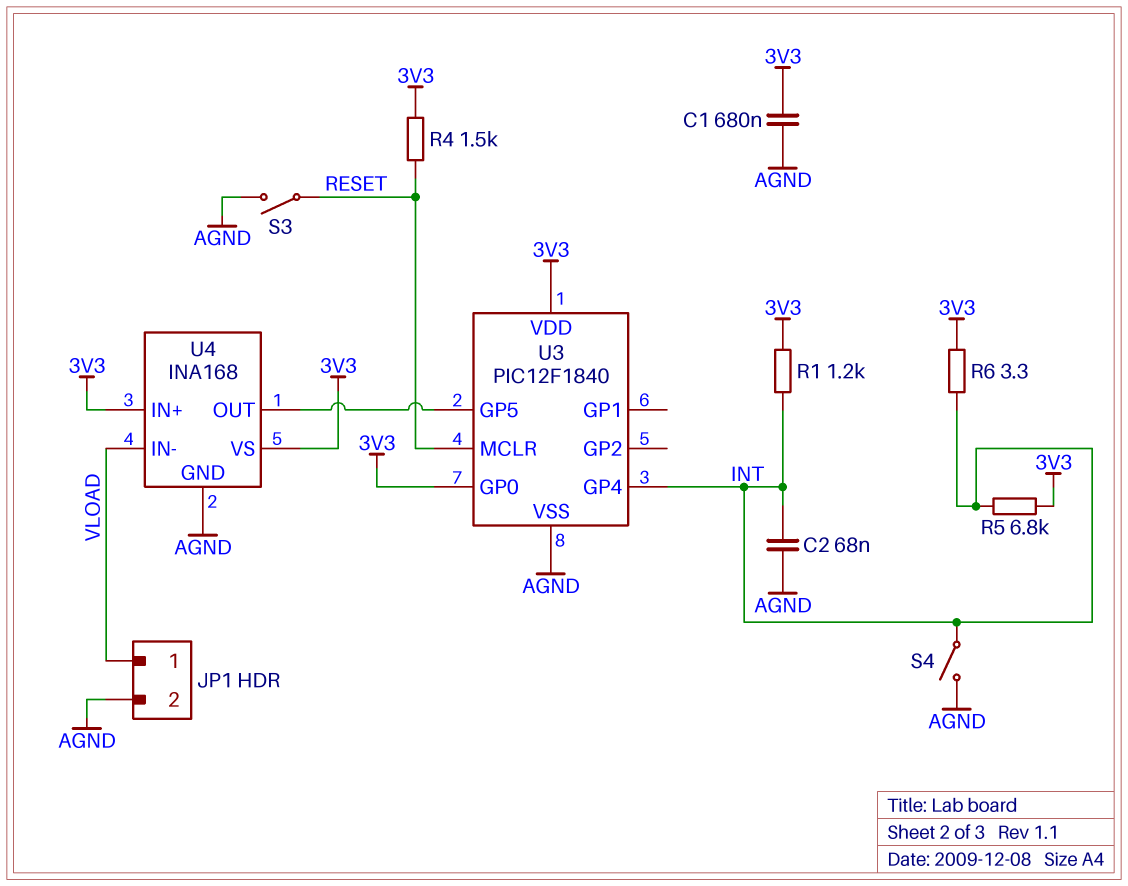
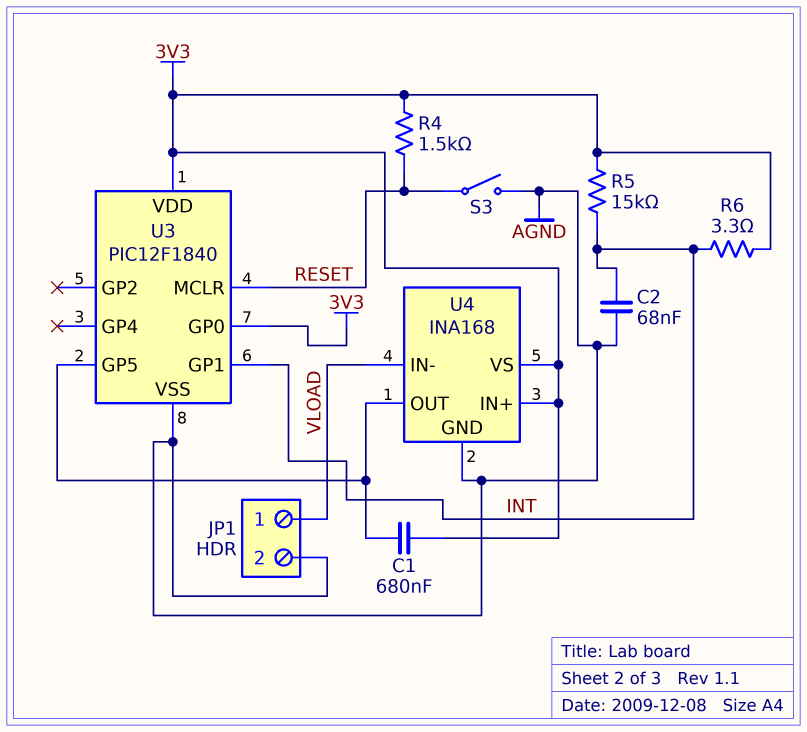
C1: 680nF (3V3, AGND) -> 680nF (3V3, U3/GP5)
R1: 1.2k (3V3, INT) -> none
R5: 6.8k (3V3, INT) -> 15k (3V3, INT)
S4: switch (AGND, INT) -> none
U3 pin GP1: none -> INT
U3 pin GP4: INT -> none

